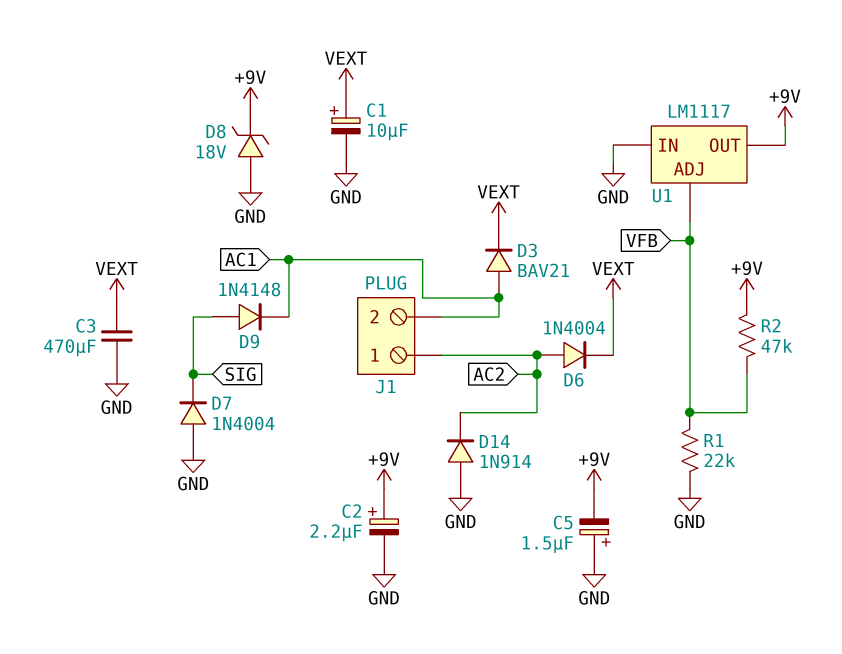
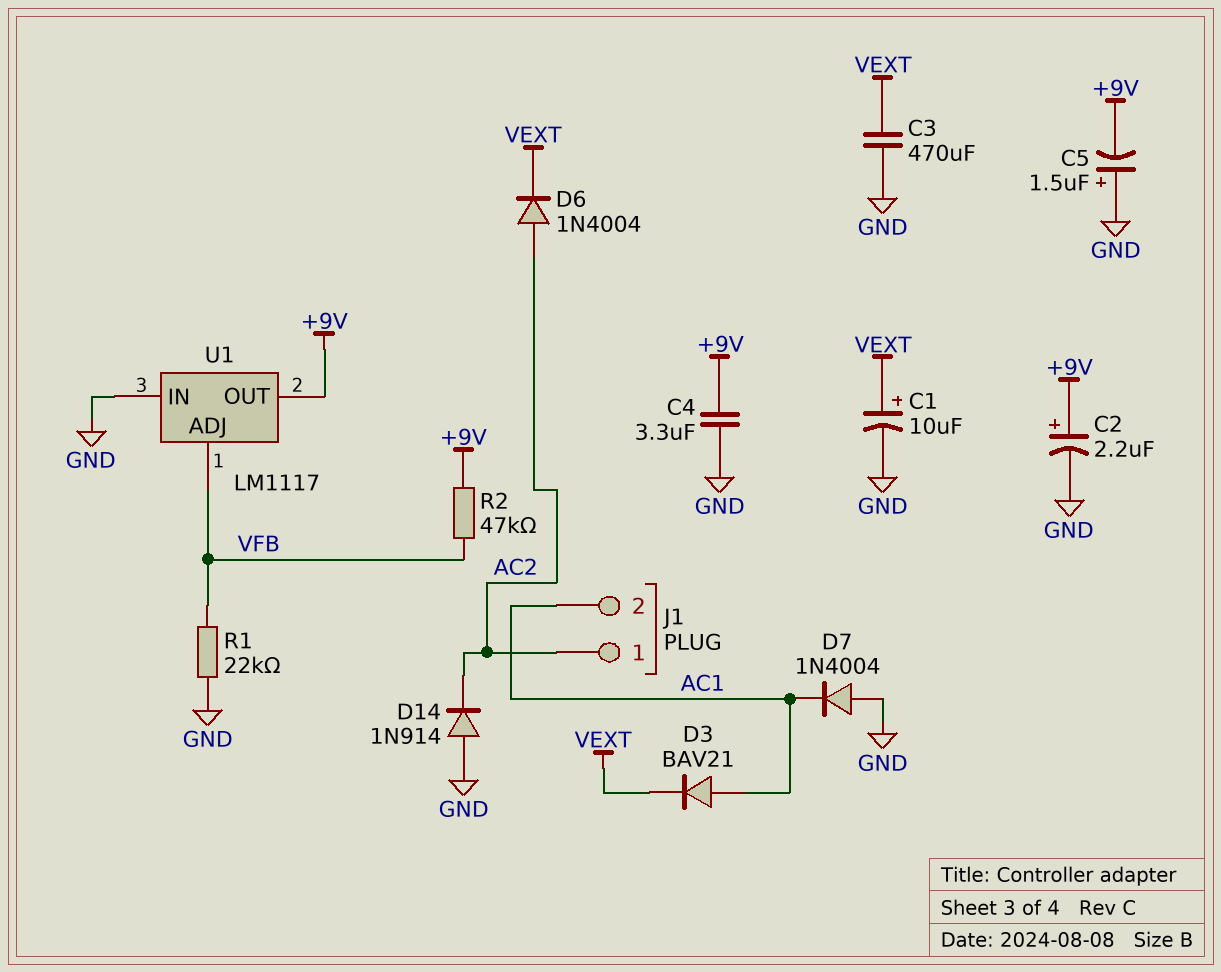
C4: none -> 3.3uF (+9V, GND)
D7: diode 1N4004 (A GND, K SIG) -> diode 1N4004 (A GND, K AC1)
D8: zener 18V (A GND, K +9V) -> none
D9: diode 1N4148 (A SIG, K AC1) -> none

